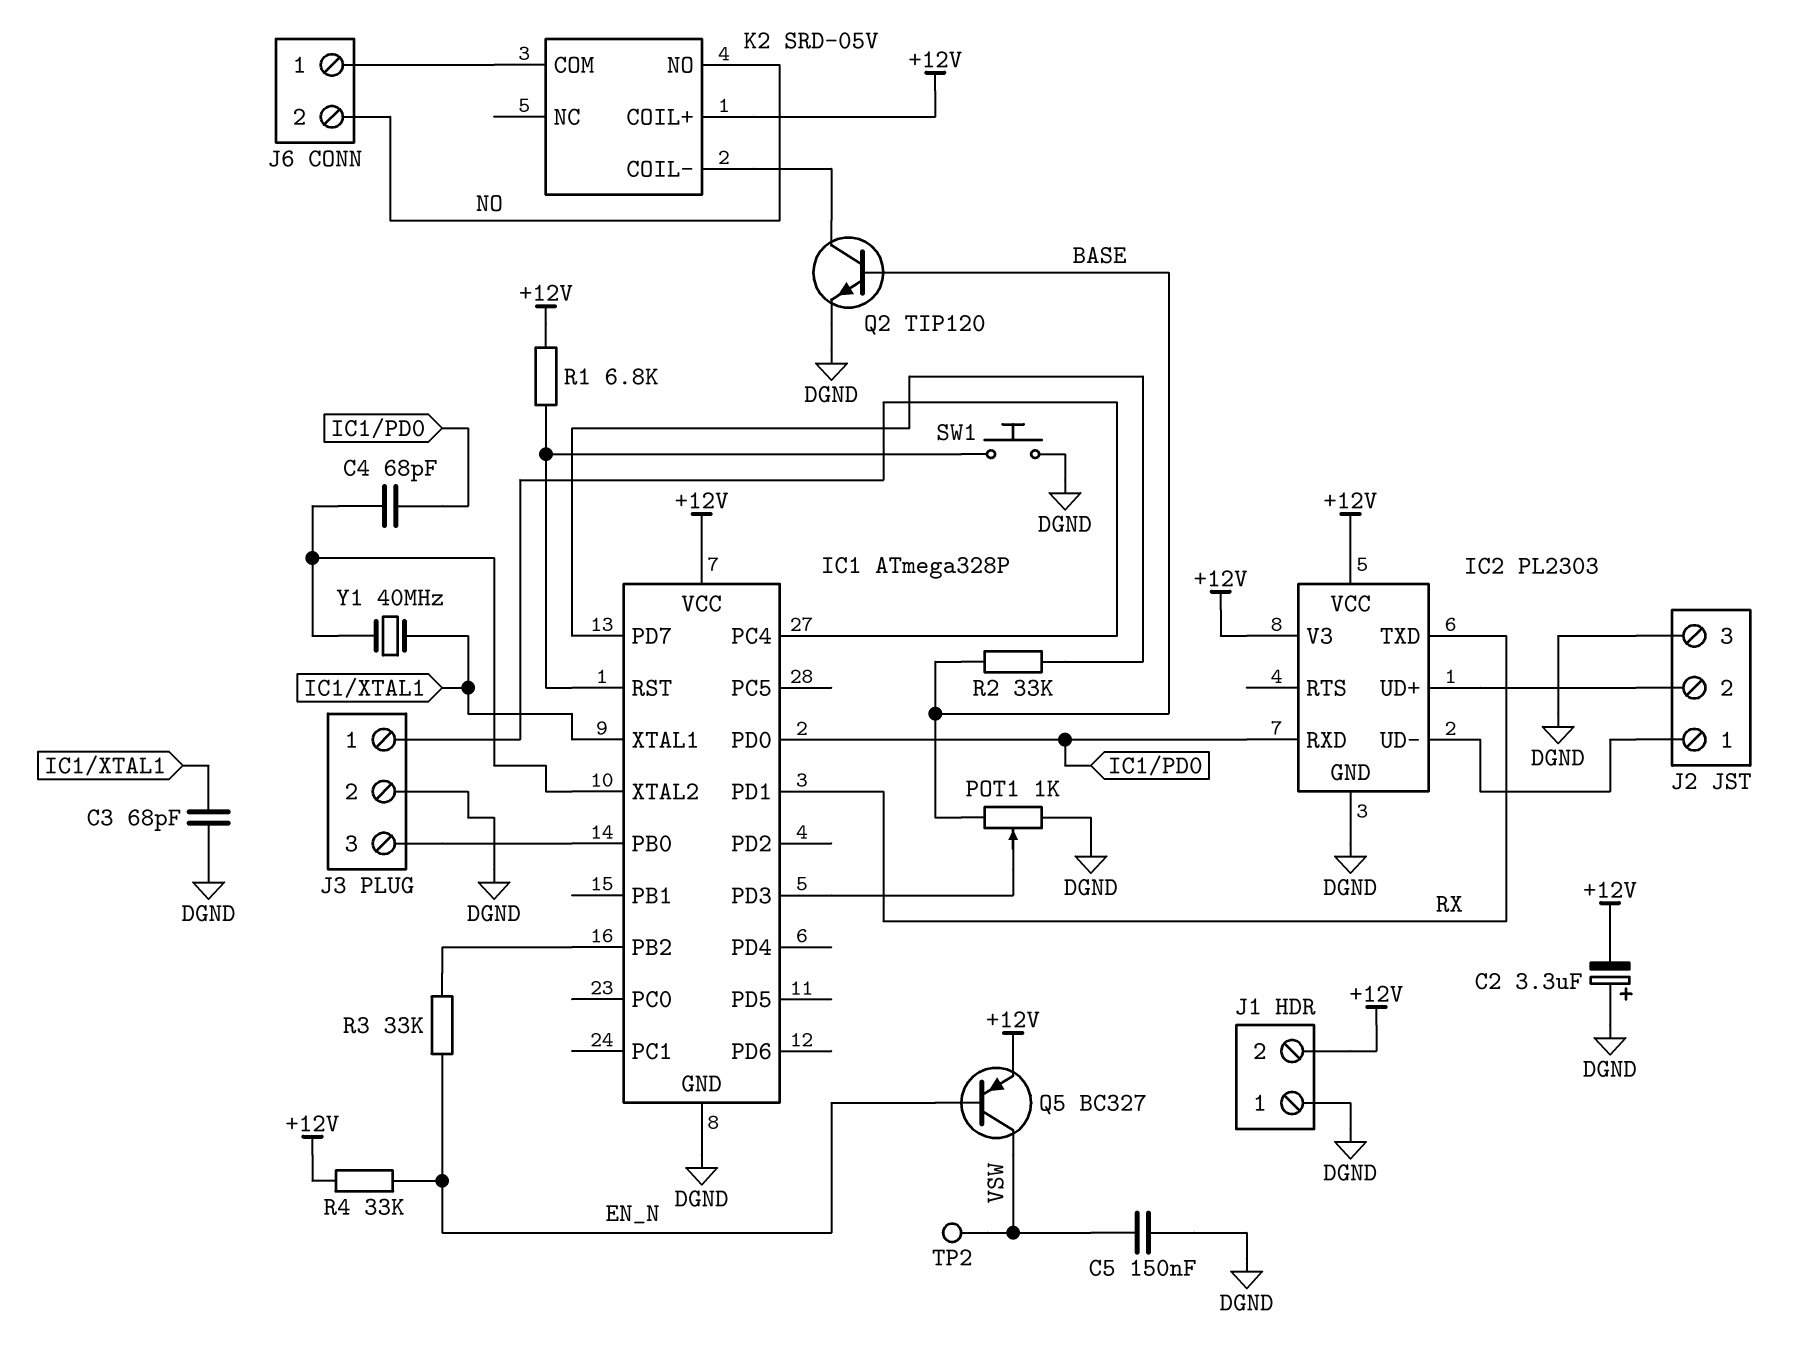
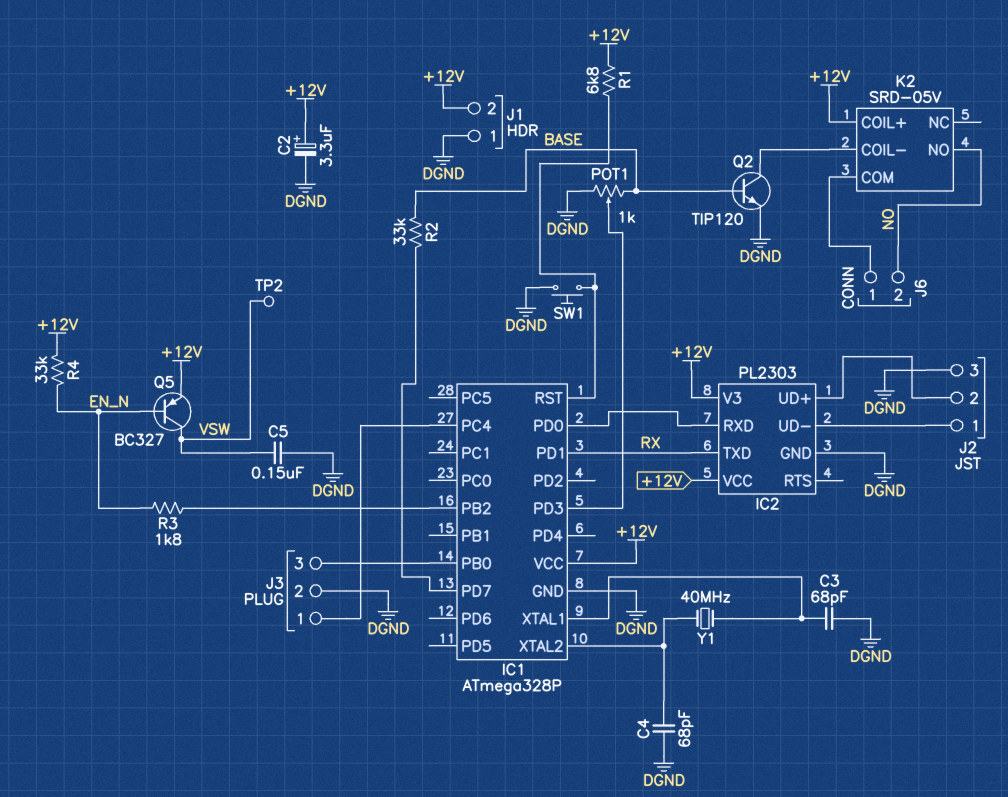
C2: 3.3uF (plus DGND, minus +12V) -> 3.3uF (plus +12V, minus DGND)
C4: 68pF (IC1/PD0, IC1/XTAL2) -> 68pF (DGND, IC1/XTAL2)
R3: 33k (EN_N, IC1/PB2) -> 1.8k (EN_N, IC1/PB2)

